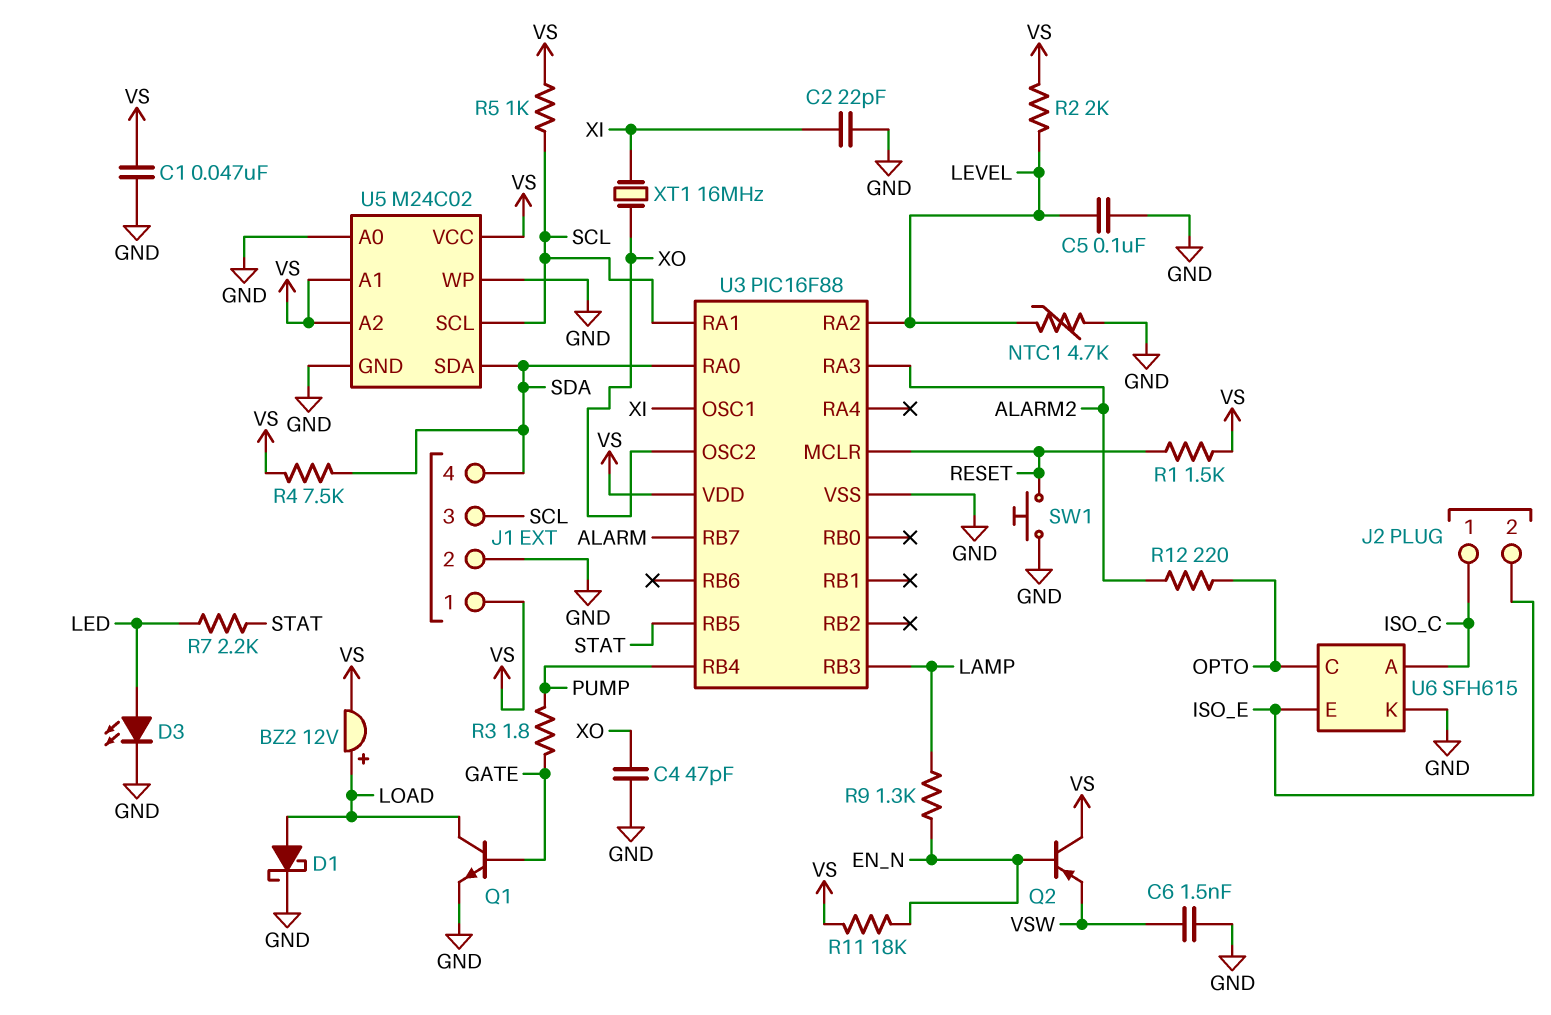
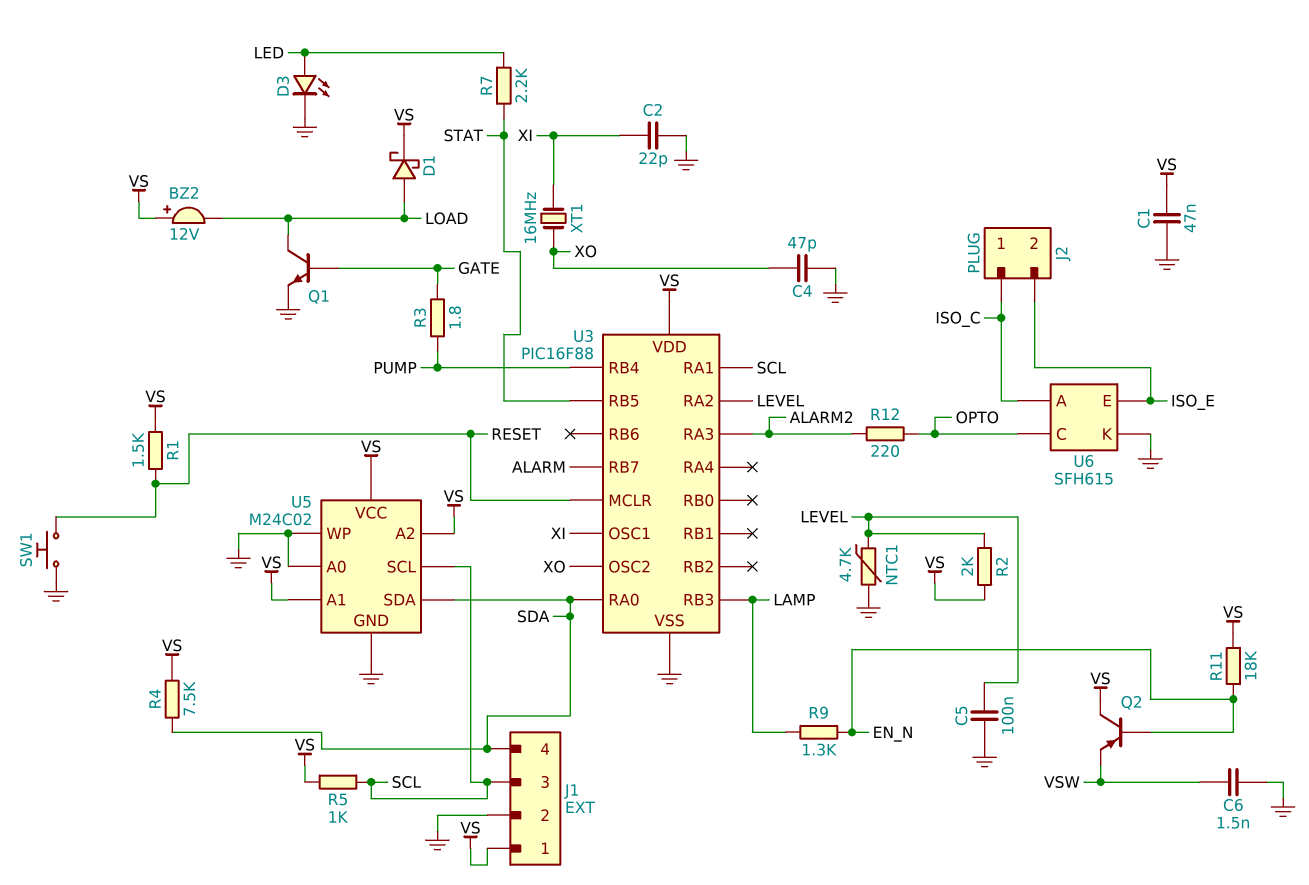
BZ2: buzzer 12V (plus LOAD, minus VS) -> buzzer 12V (plus VS, minus LOAD)
D1: schottky (A LOAD, K GND) -> schottky (A LOAD, K VS)

